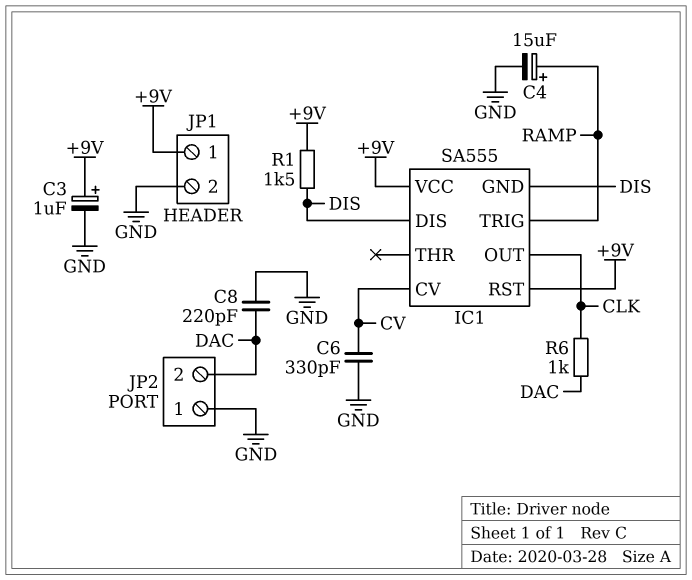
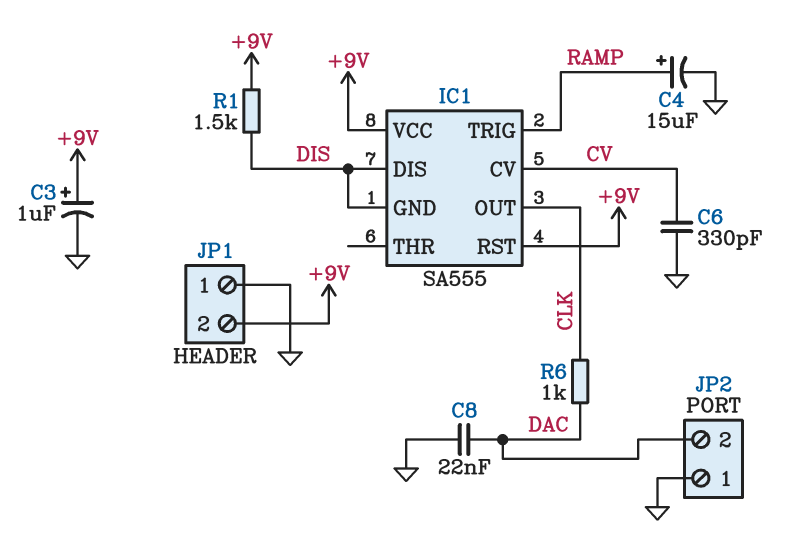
C8: 220pF (DAC, GND) -> 22nF (DAC, GND)
JP1 pin 1: +9V -> GND
JP1 pin 2: GND -> +9V

